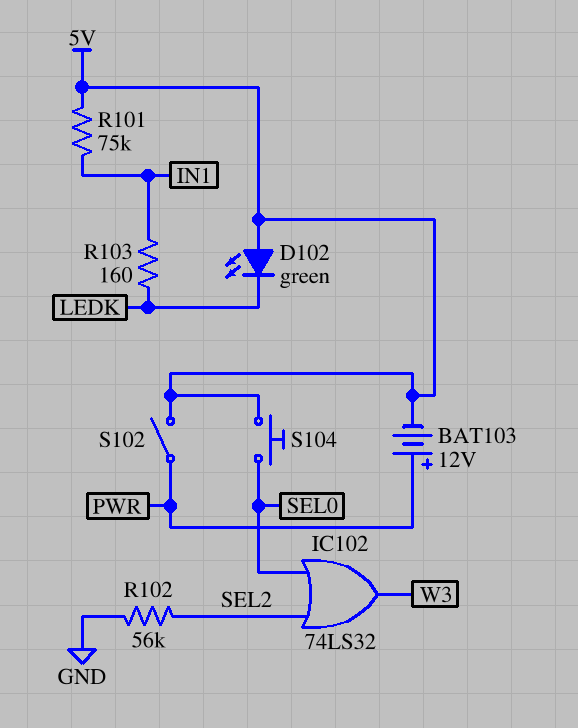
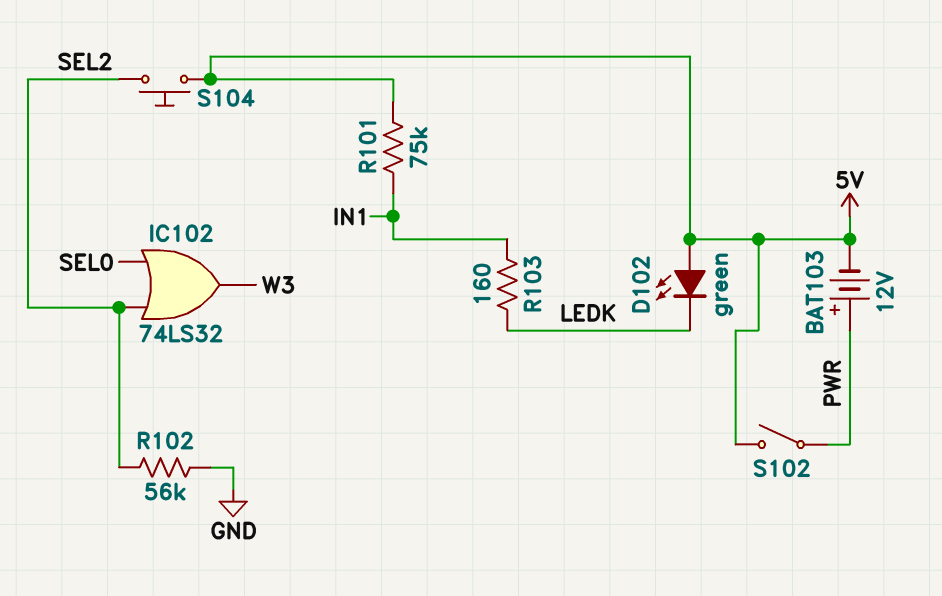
S104: button (5V, SEL0) -> button (5V, SEL2)

